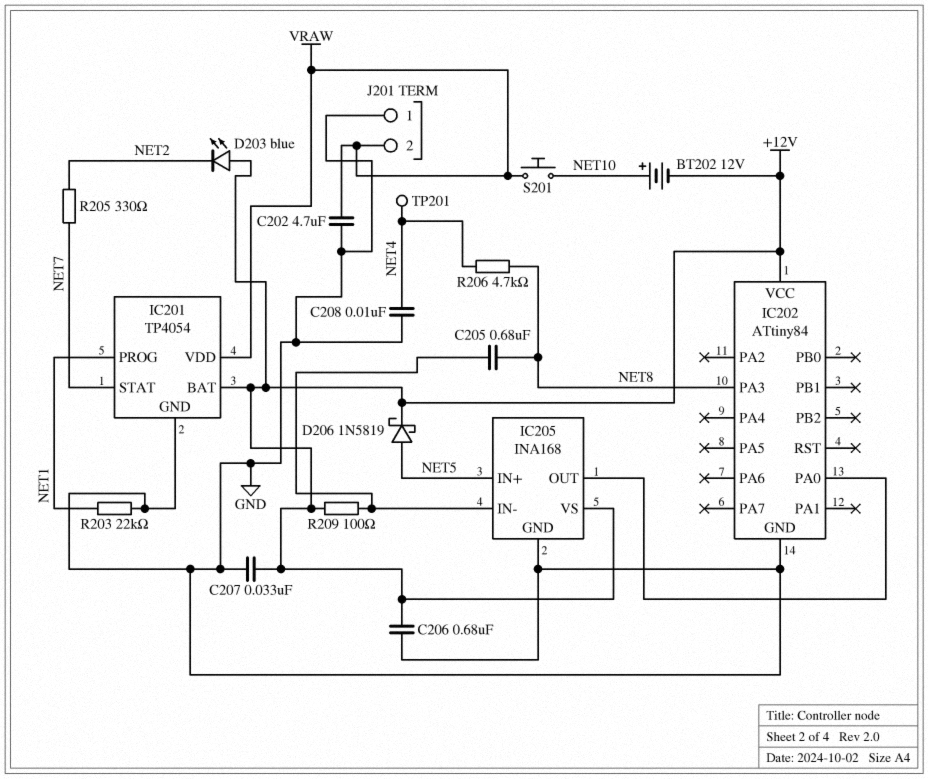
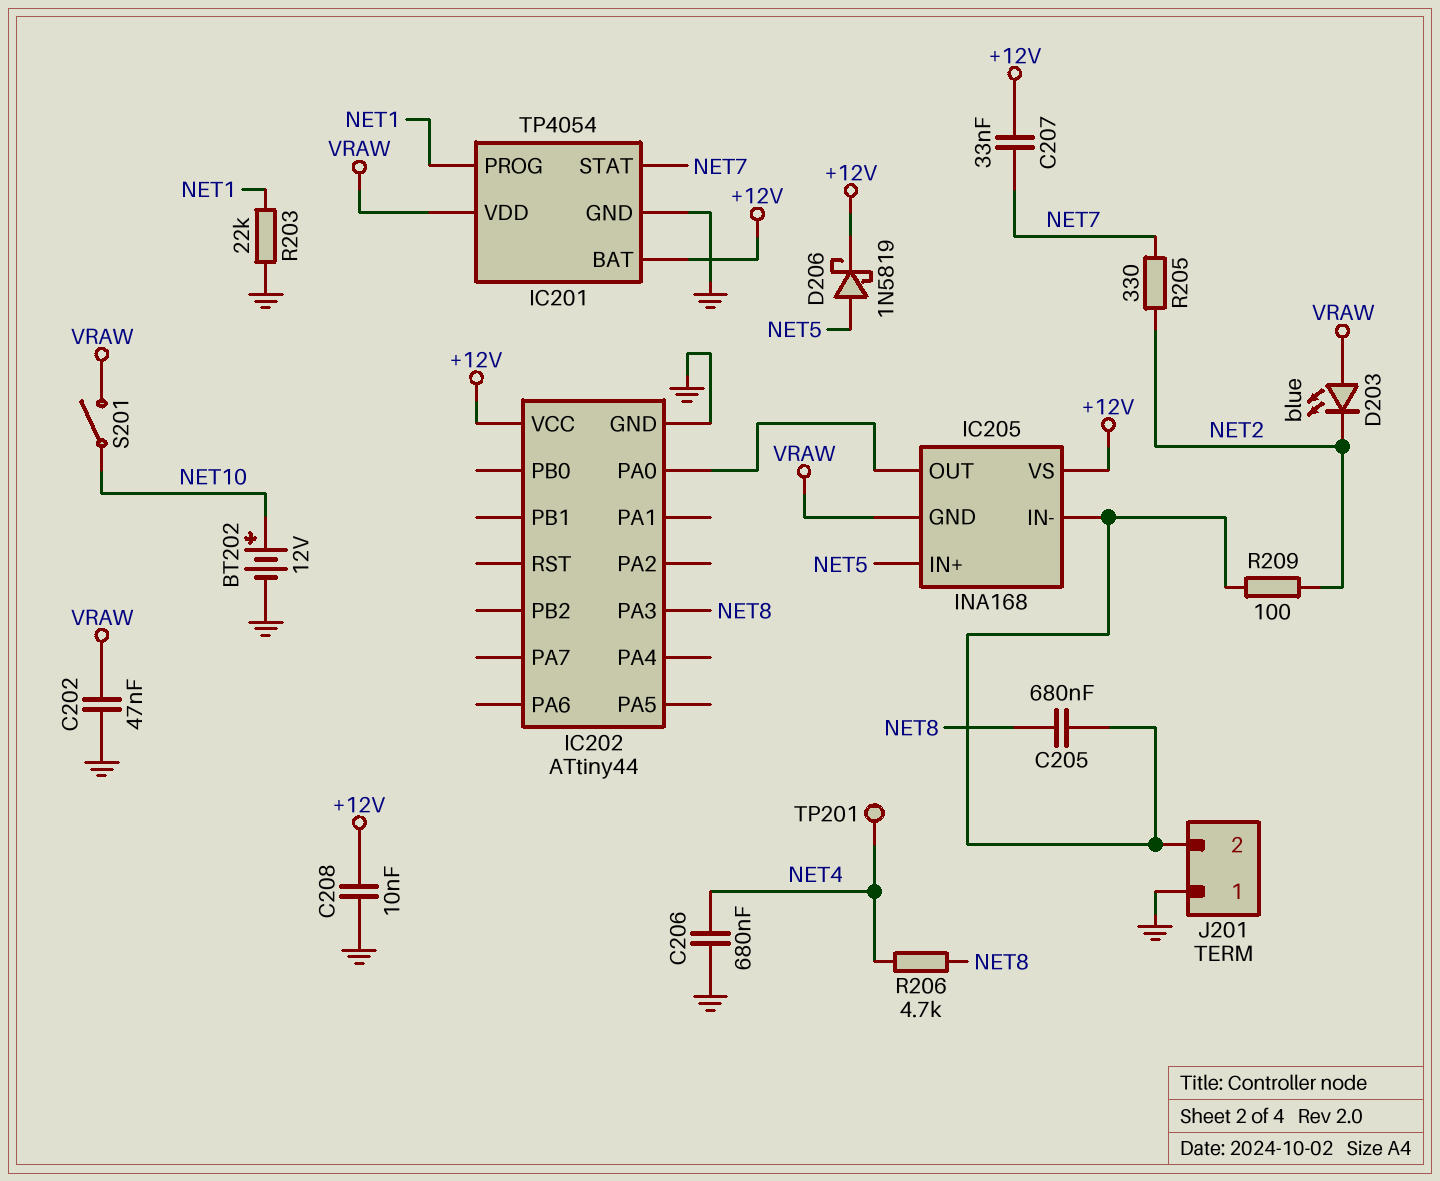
BT202: 12V (plus NET10, minus +12V) -> 12V (plus NET10, minus GND)
C202: 4.7uF (GND, VRAW) -> 47nF (GND, VRAW)
C206: 680nF (+12V, GND) -> 680nF (GND, NET4)
C207: 33nF (+12V, GND) -> 33nF (+12V, NET7)
C208: 10nF (GND, NET4) -> 10nF (+12V, GND)
D203: LED blue (A +12V, K NET2) -> LED blue (A VRAW, K NET2)
IC202: ATtiny84 -> ATtiny44
IC205 pin GND: GND -> VRAW
J201 pin 2: VRAW -> IC205/IN-
R209: 100 (+12V, IC205/IN-) -> 100 (IC205/IN-, NET2)
S201: button (NET10, VRAW) -> switch (NET10, VRAW)

